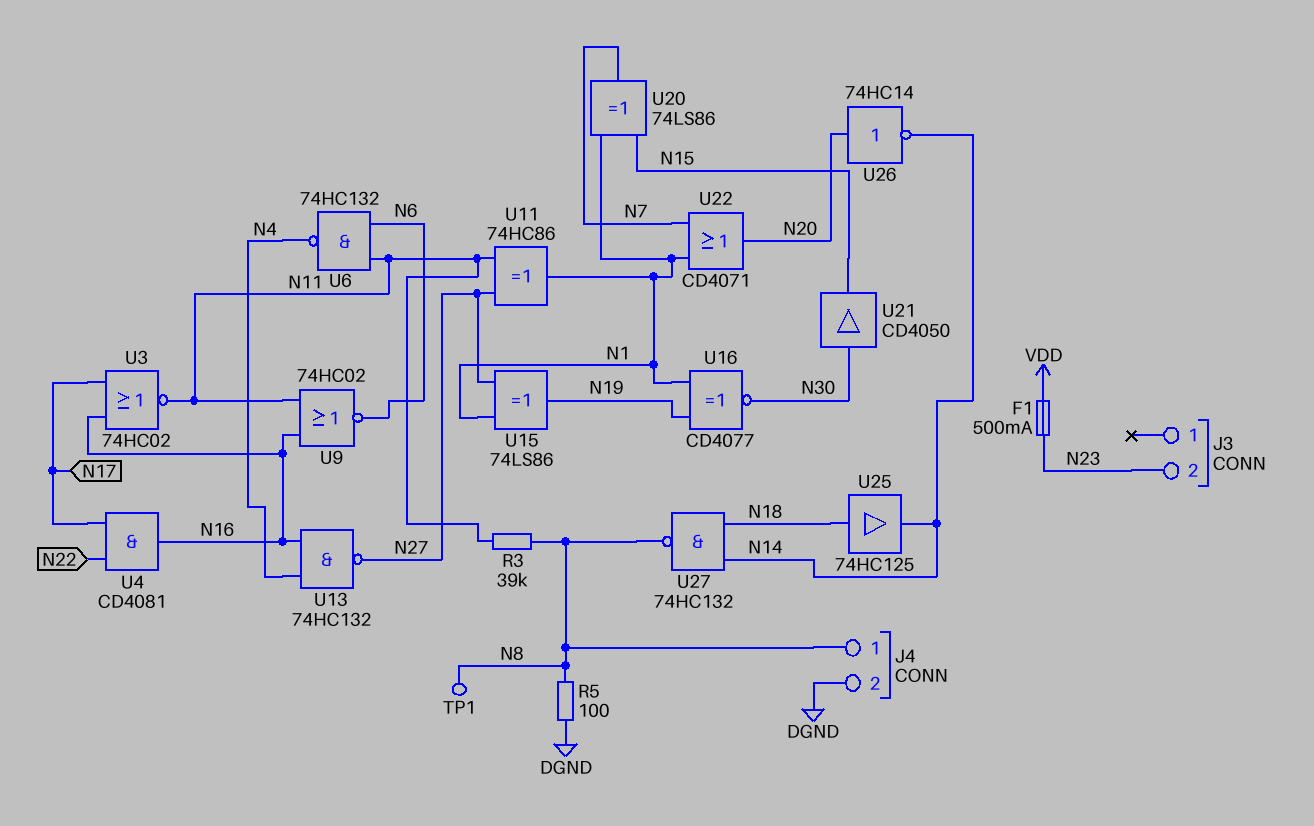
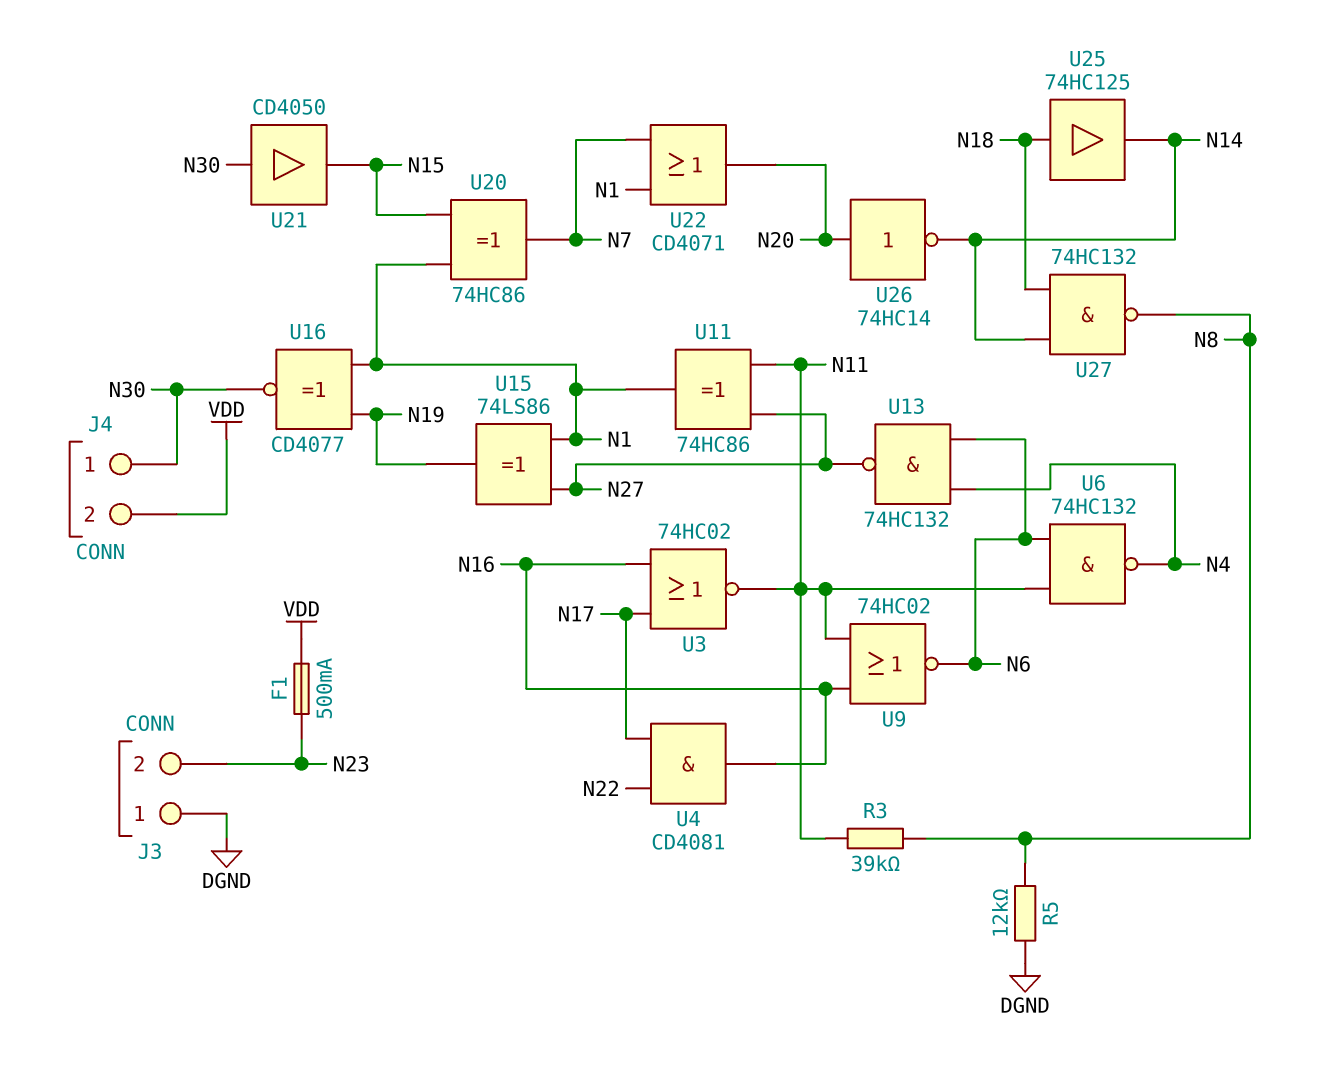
J3 pin 1: none -> DGND
J4 pin 1: N8 -> N30
J4 pin 2: DGND -> VDD
R5: 100 (DGND, N8) -> 12k (DGND, N8)
TP1: test point (N8) -> none
U13: NAND 74HC132 (in N4, in N16, out N27) -> NAND 74HC132 (in N4, in N6, out N27)
U20: XOR 74LS86 (in N1, in N15, out N7) -> XOR 74HC86 (in N1, in N15, out N7)

